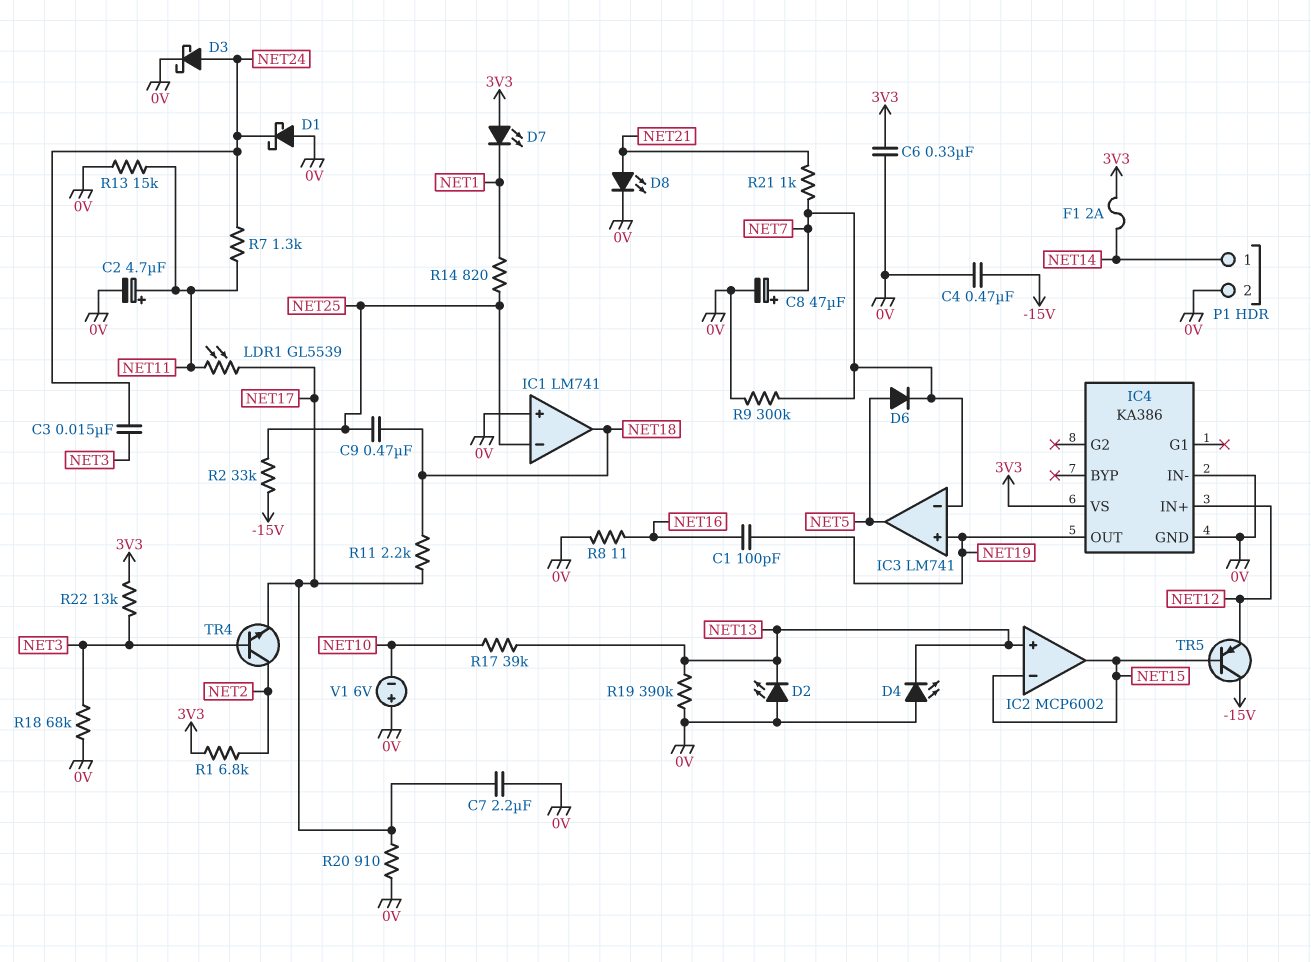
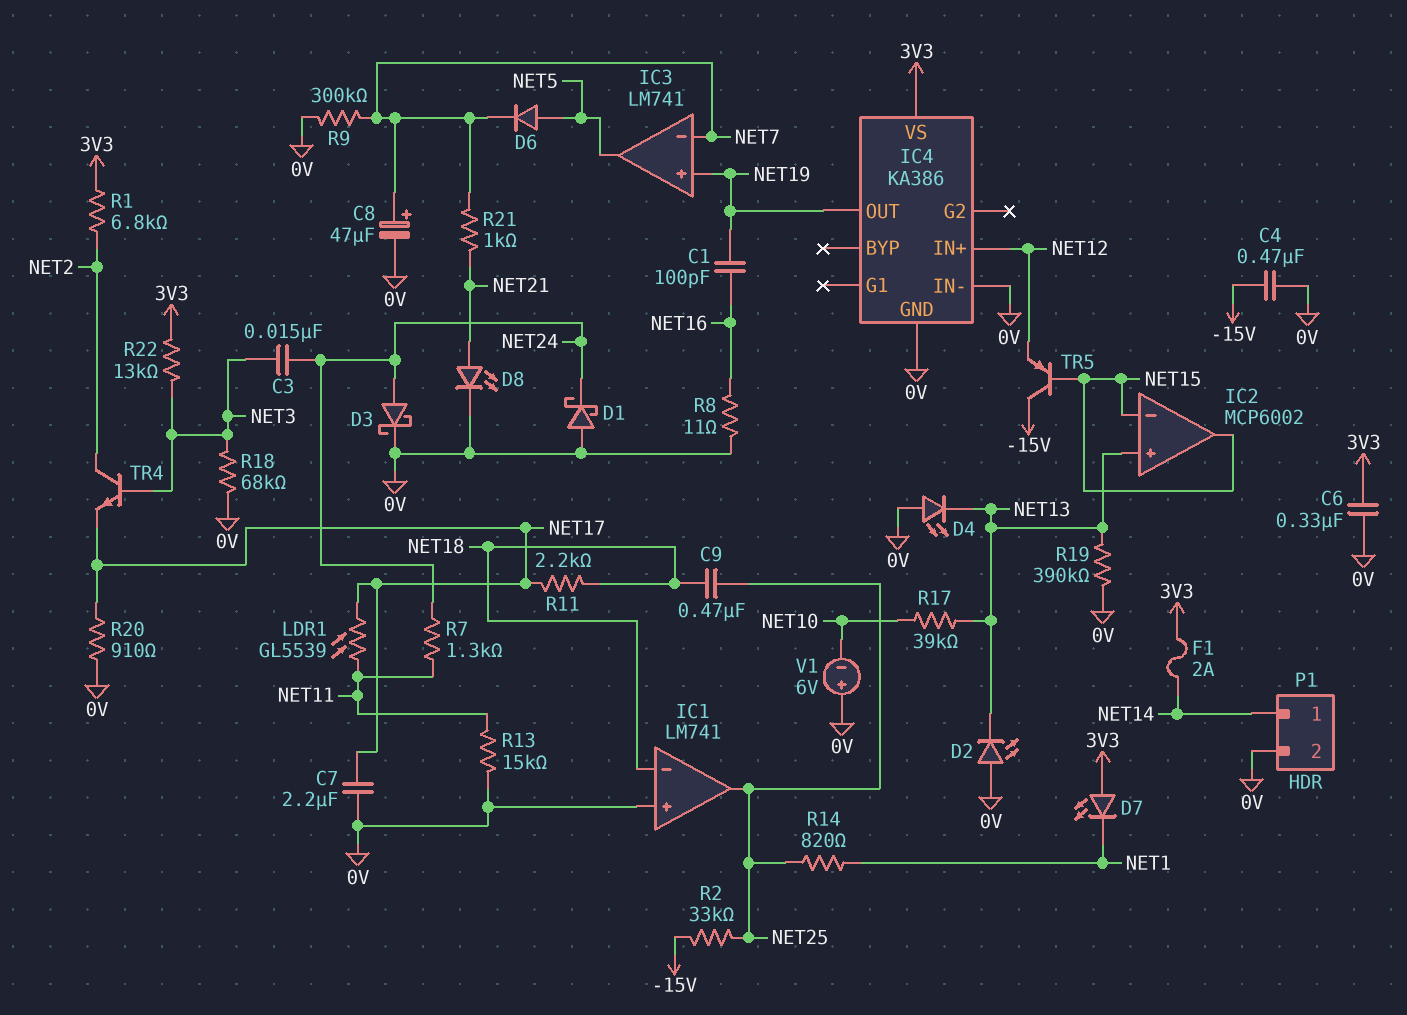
C2: 4.7uF (plus NET11, minus 0V) -> none
IC1 pin in-: NET25 -> NET18
IC1 pin out: NET18 -> NET25

